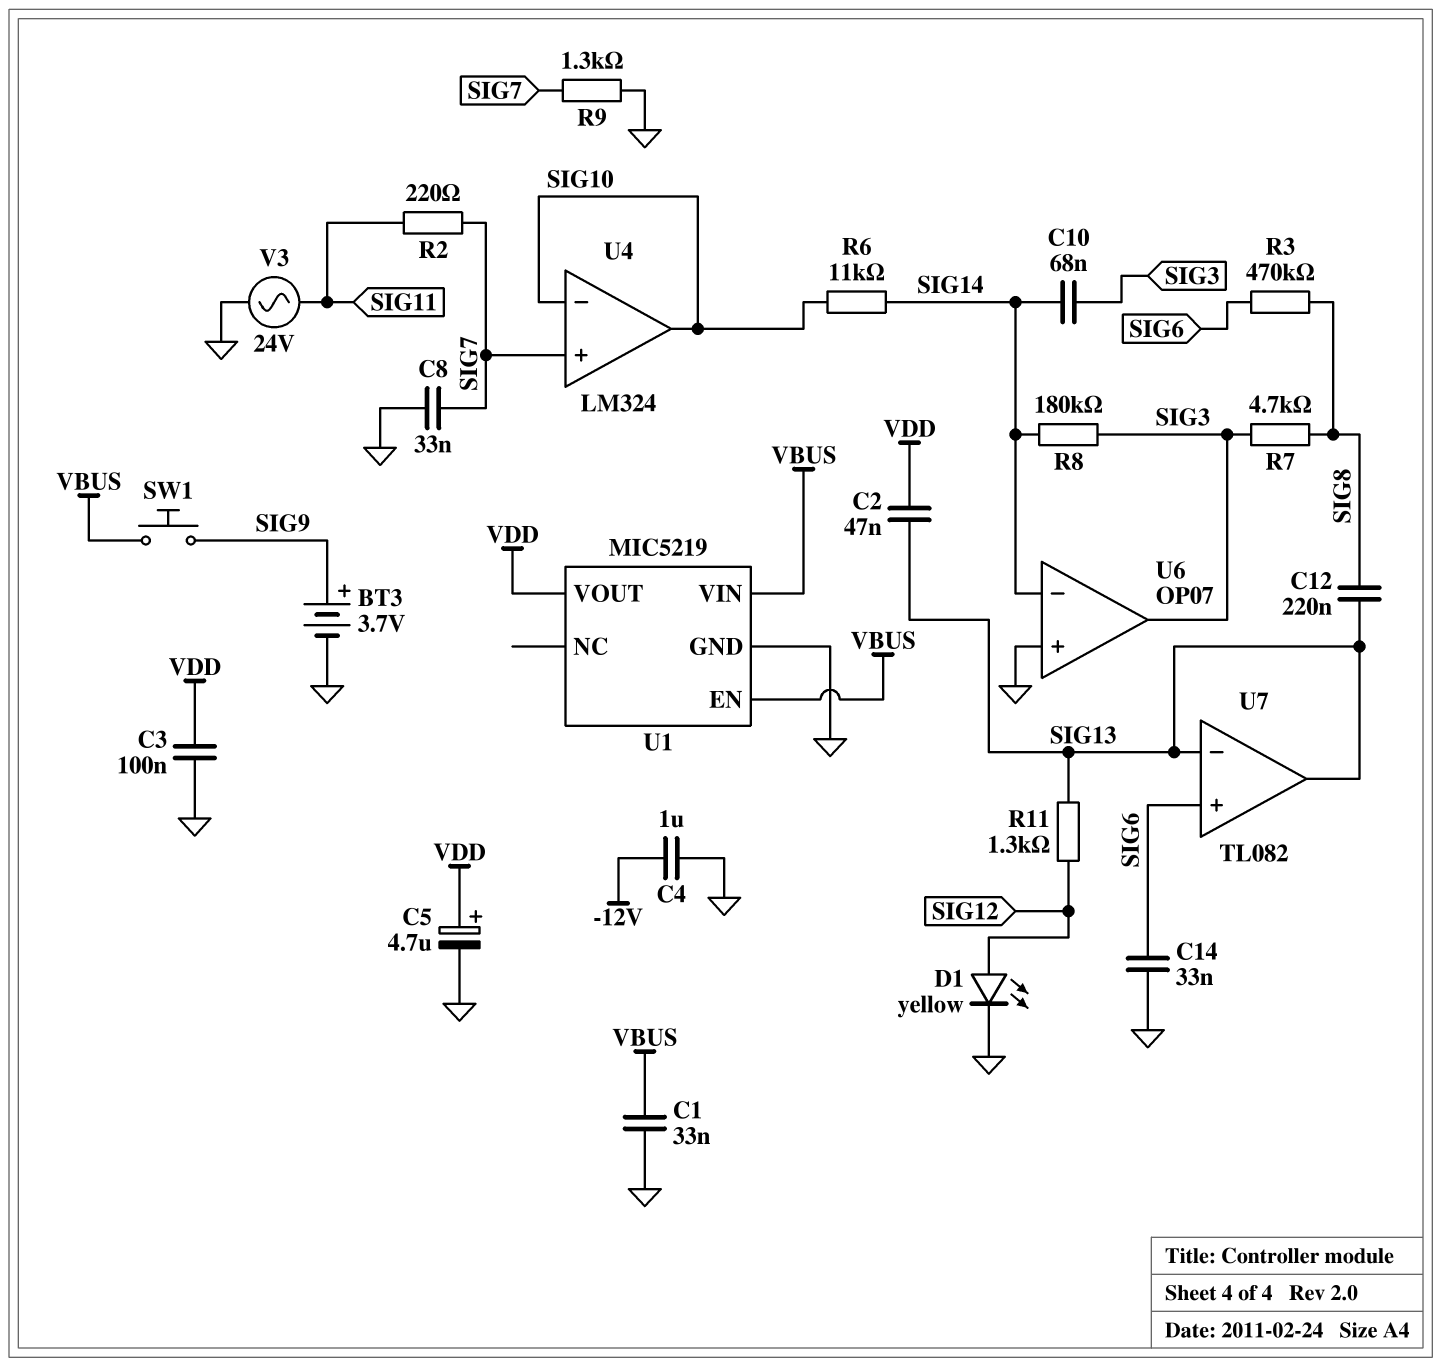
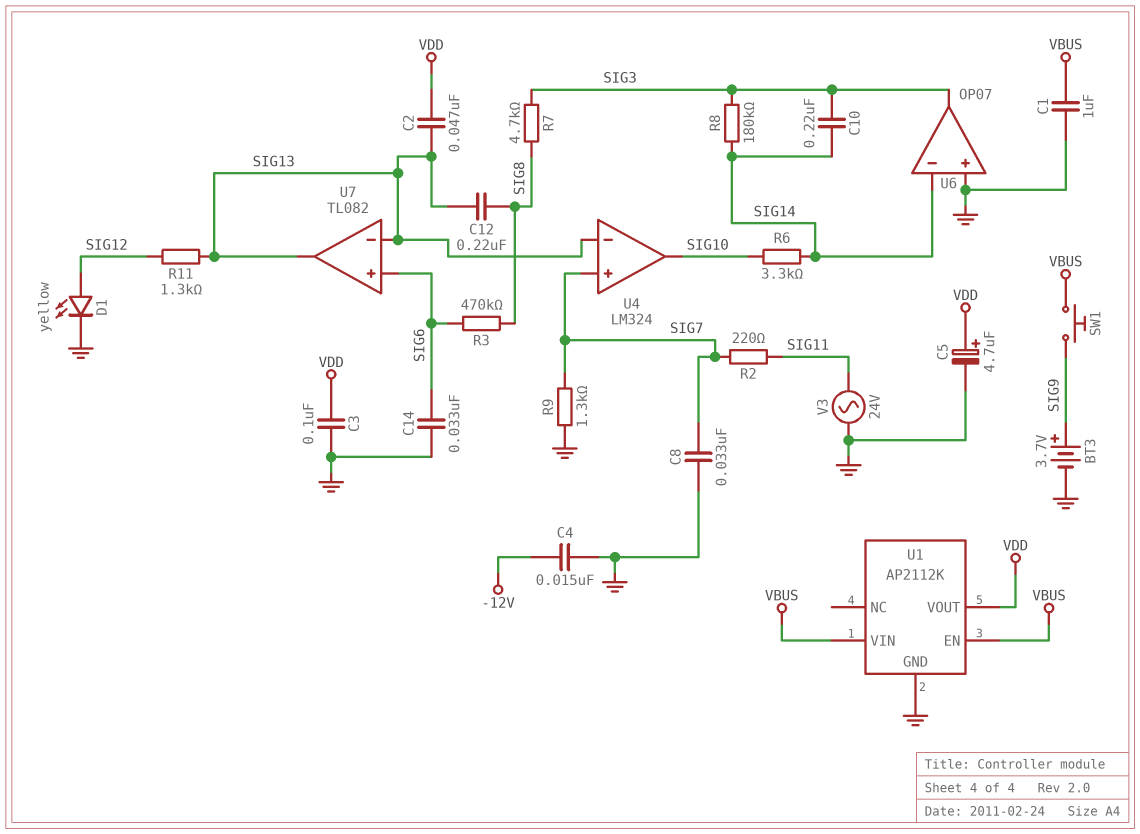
C1: 33nF (GND, VBUS) -> 1uF (GND, VBUS)
C4: 1uF (-12V, GND) -> 15nF (-12V, GND)
C10: 68nF (SIG3, SIG14) -> 220nF (SIG3, SIG14)
R6: 11k (SIG10, SIG14) -> 3.3k (SIG10, SIG14)
U1: MIC5219 -> AP2112K
U4 pin in-: SIG10 -> SIG13

